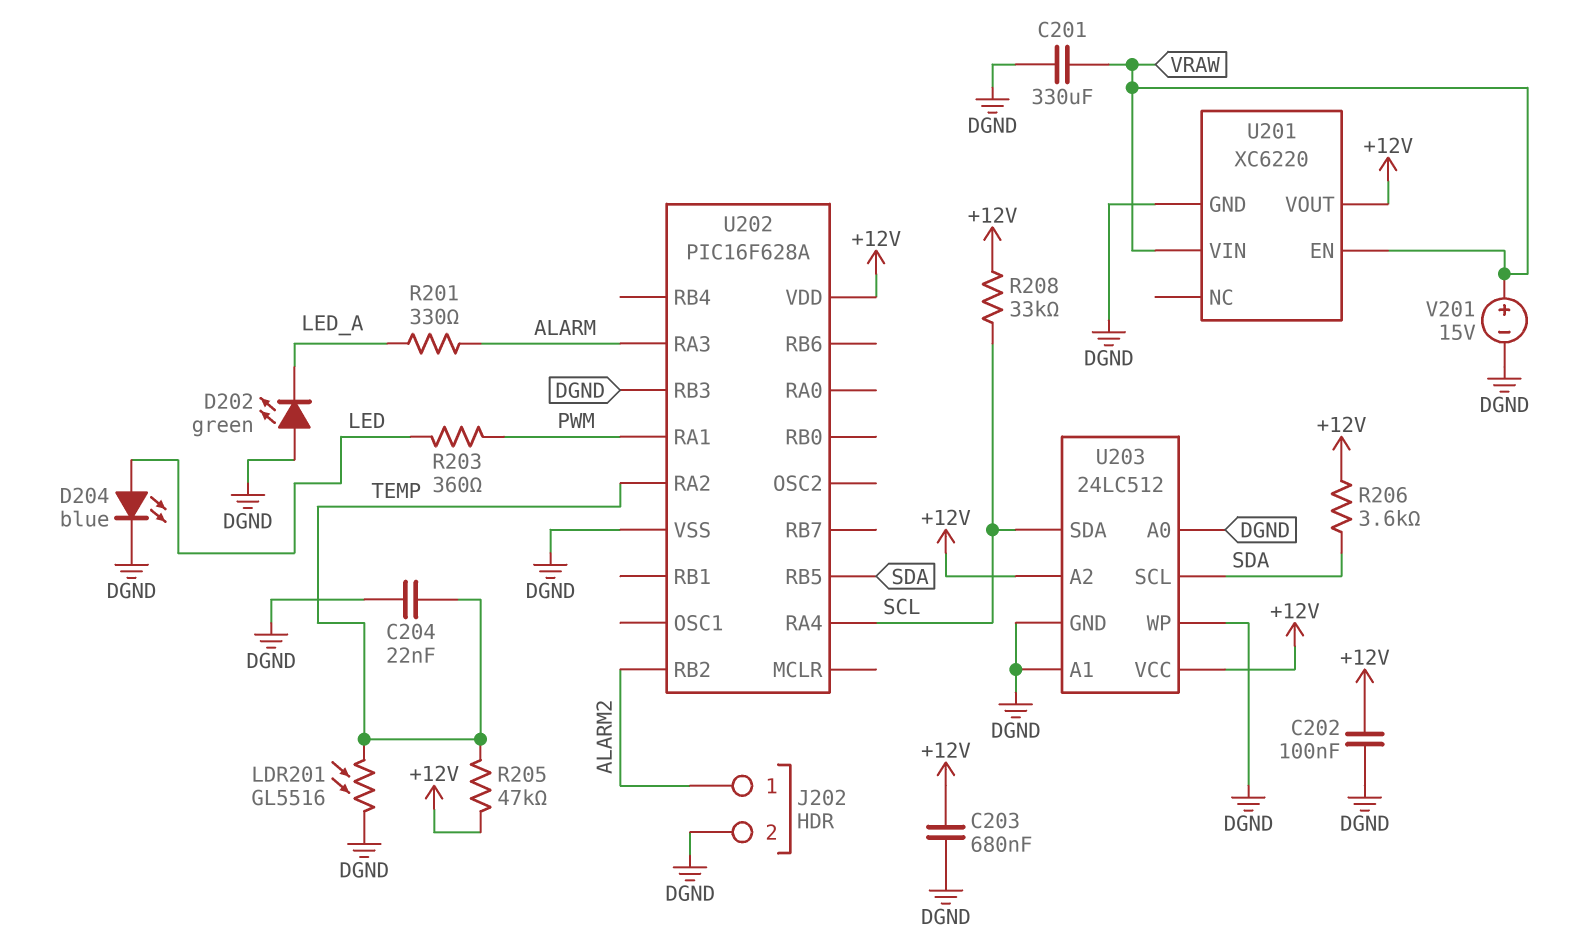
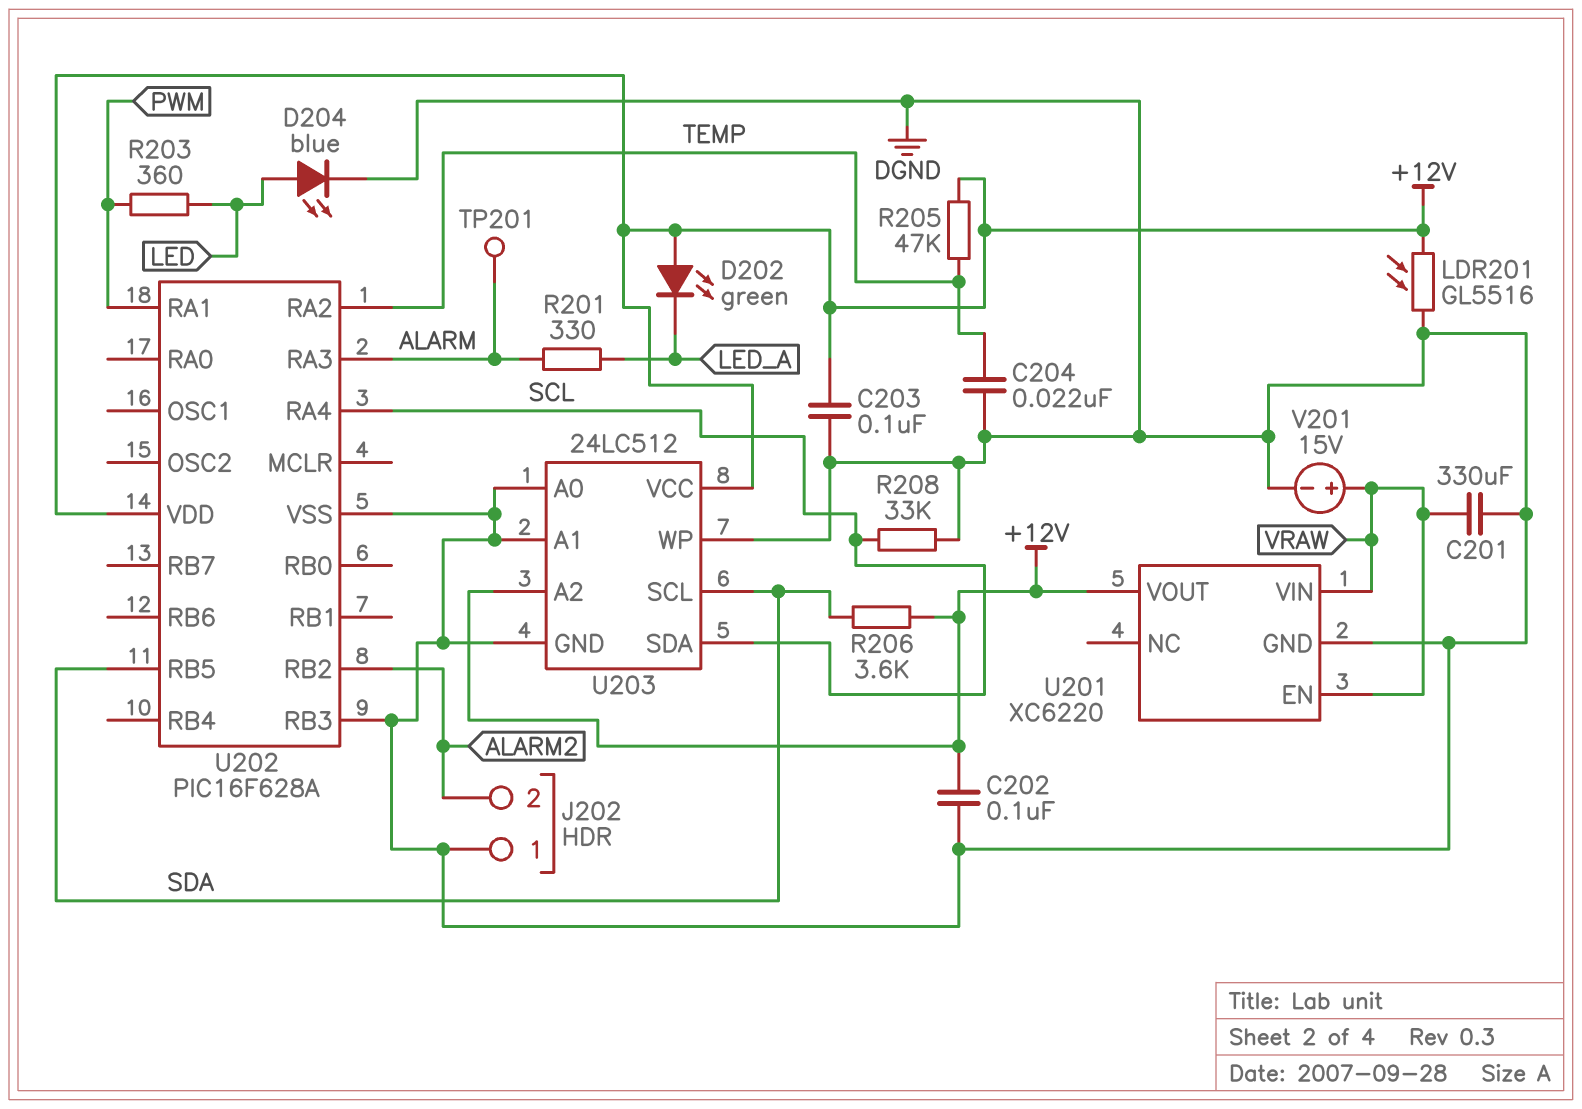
C203: 680nF (+12V, DGND) -> 100nF (+12V, DGND)
D202: LED green (A DGND, K LED_A) -> LED green (A +12V, K LED_A)
J202 pin 1: ALARM2 -> DGND
J202 pin 2: DGND -> ALARM2
LDR201: GL5516 (DGND, TEMP) -> GL5516 (+12V, DGND)
R208: 33k (+12V, SCL) -> 33k (DGND, SCL)
TP201: none -> test point (ALARM)

